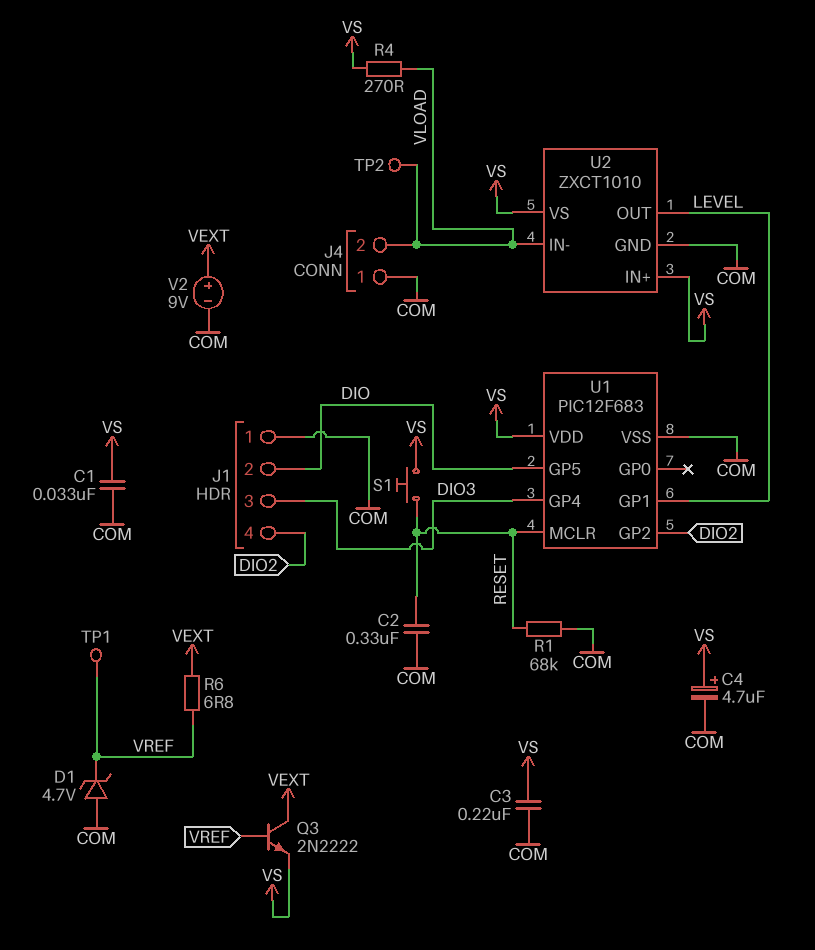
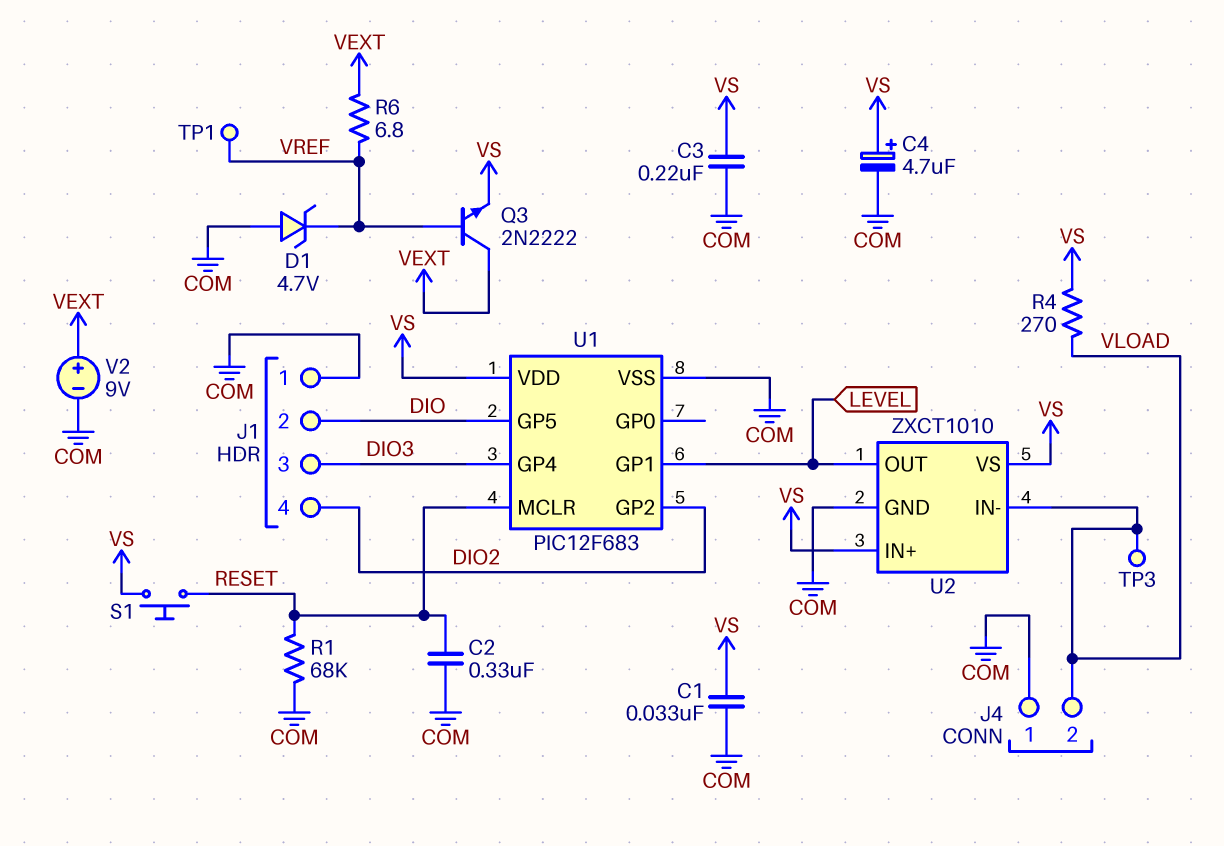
TP2: test point (VLOAD) -> none
TP3: none -> test point (VLOAD)

